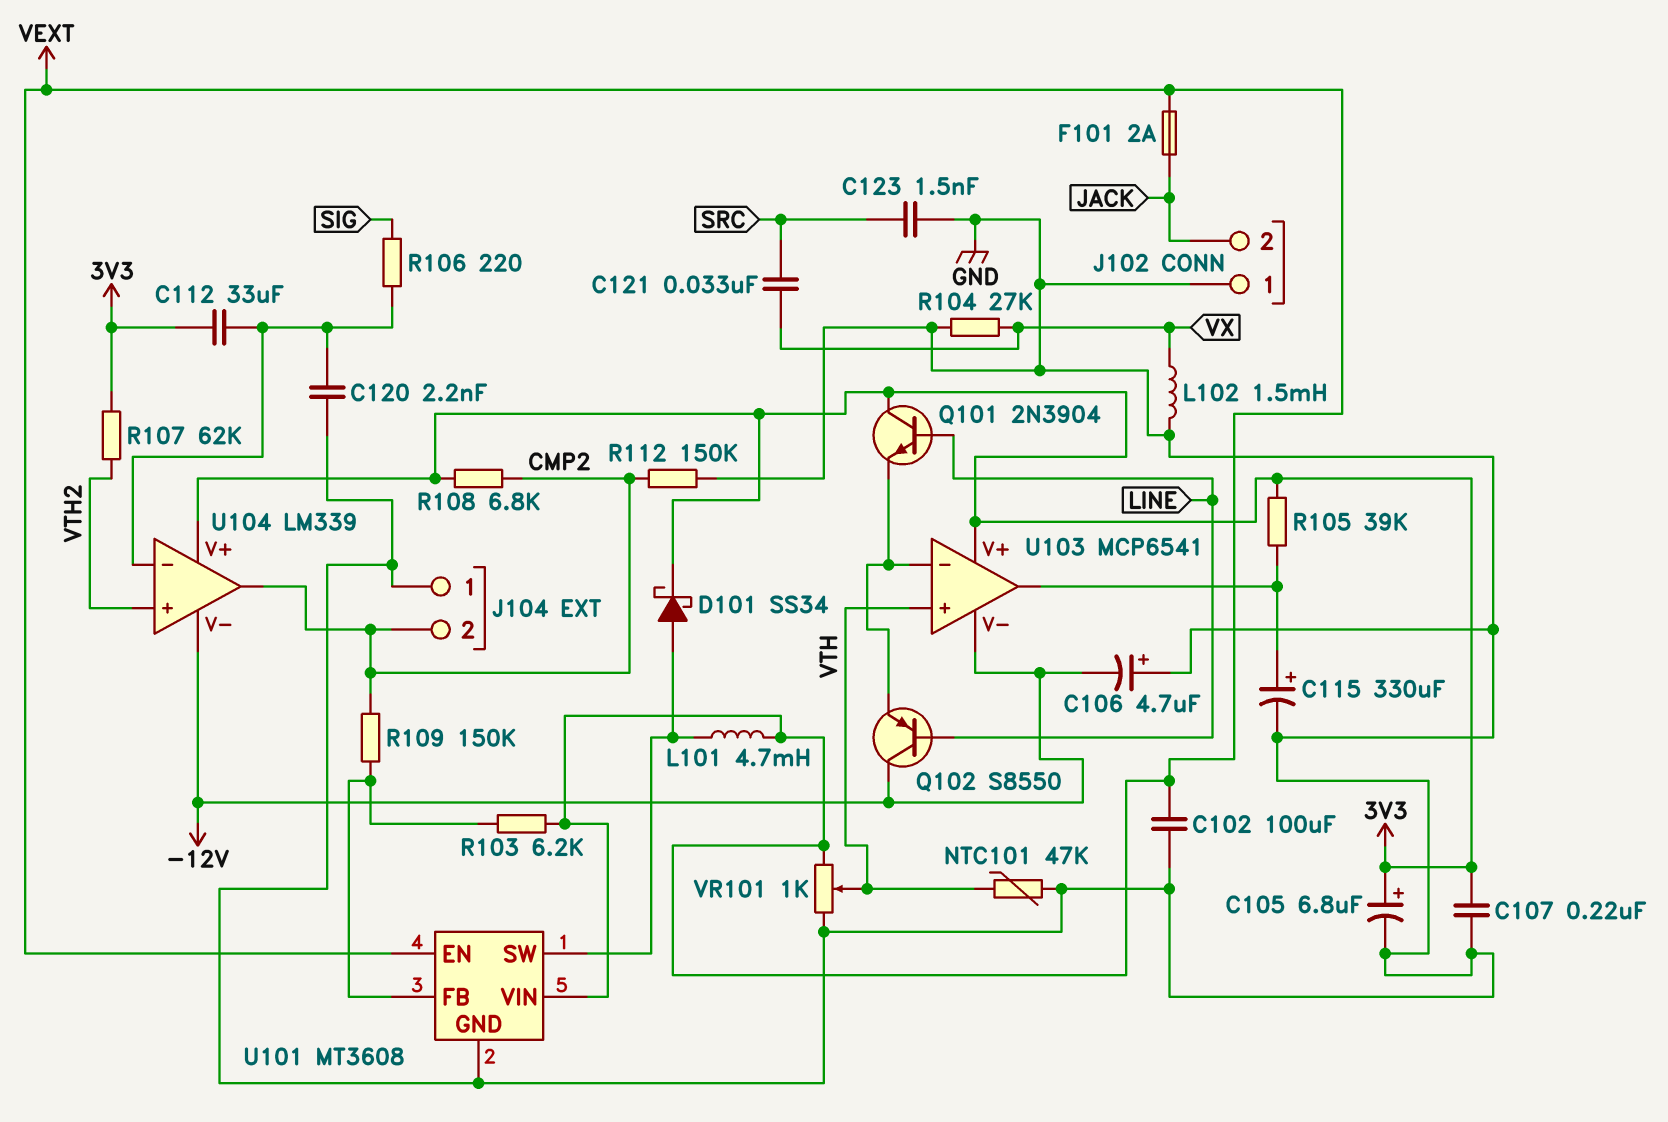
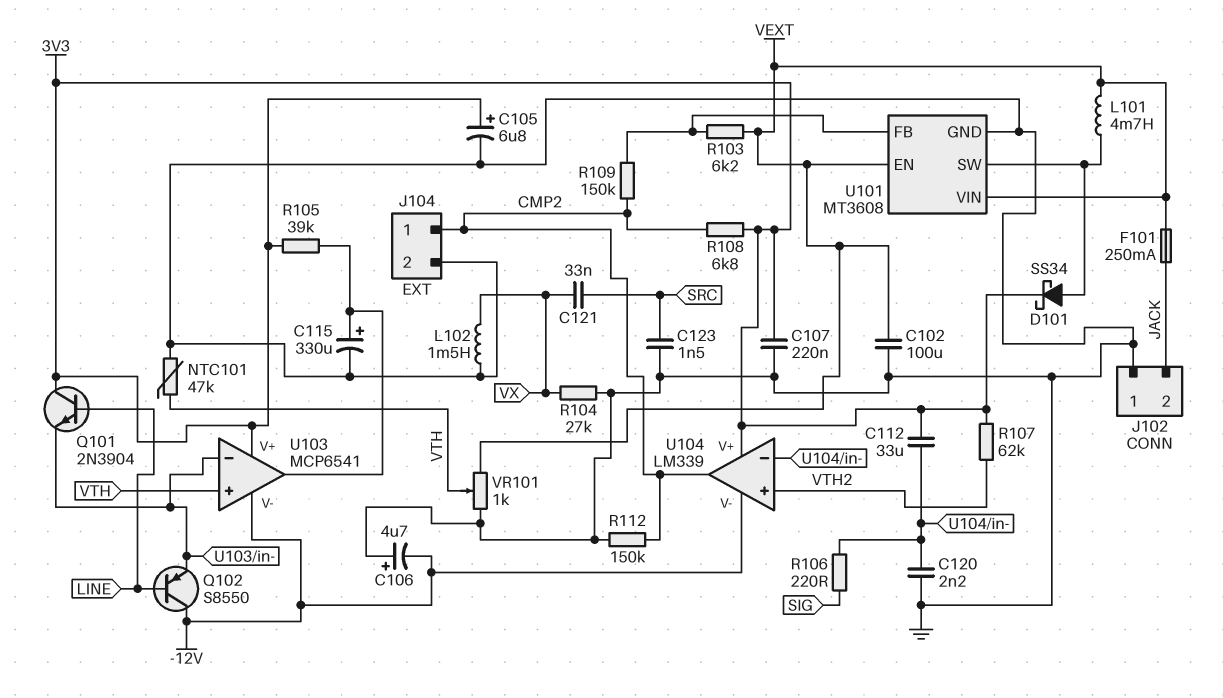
F101: 2A (JACK, VEXT) -> 250mA (JACK, VEXT)
J104 pin 1: GND -> CMP2
J104 pin 2: CMP2 -> GND

